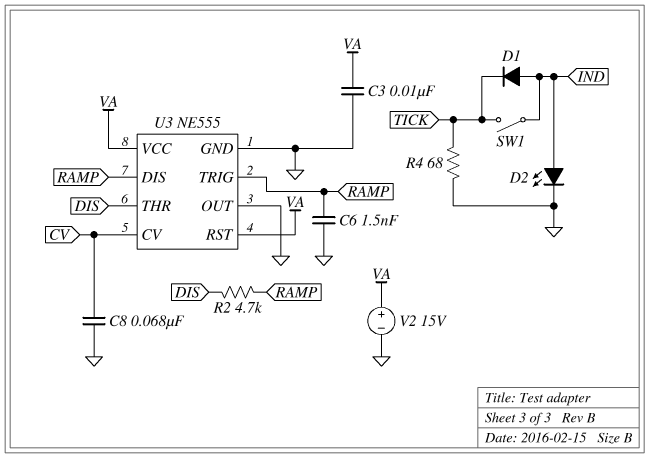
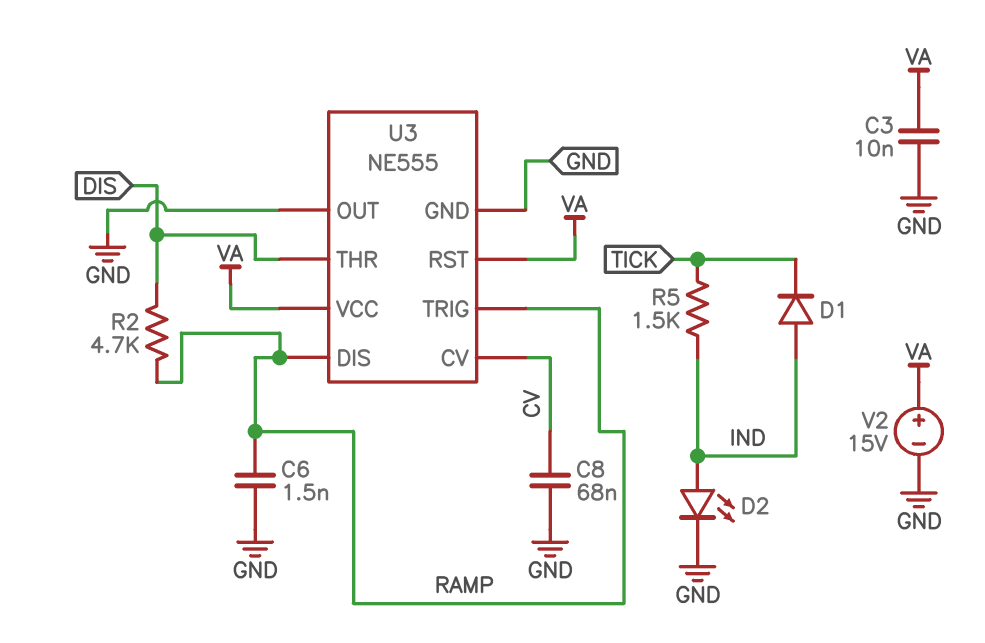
R4: 68 (GND, TICK) -> none
R5: none -> 1.5k (IND, TICK)
SW1: switch (IND, TICK) -> none

